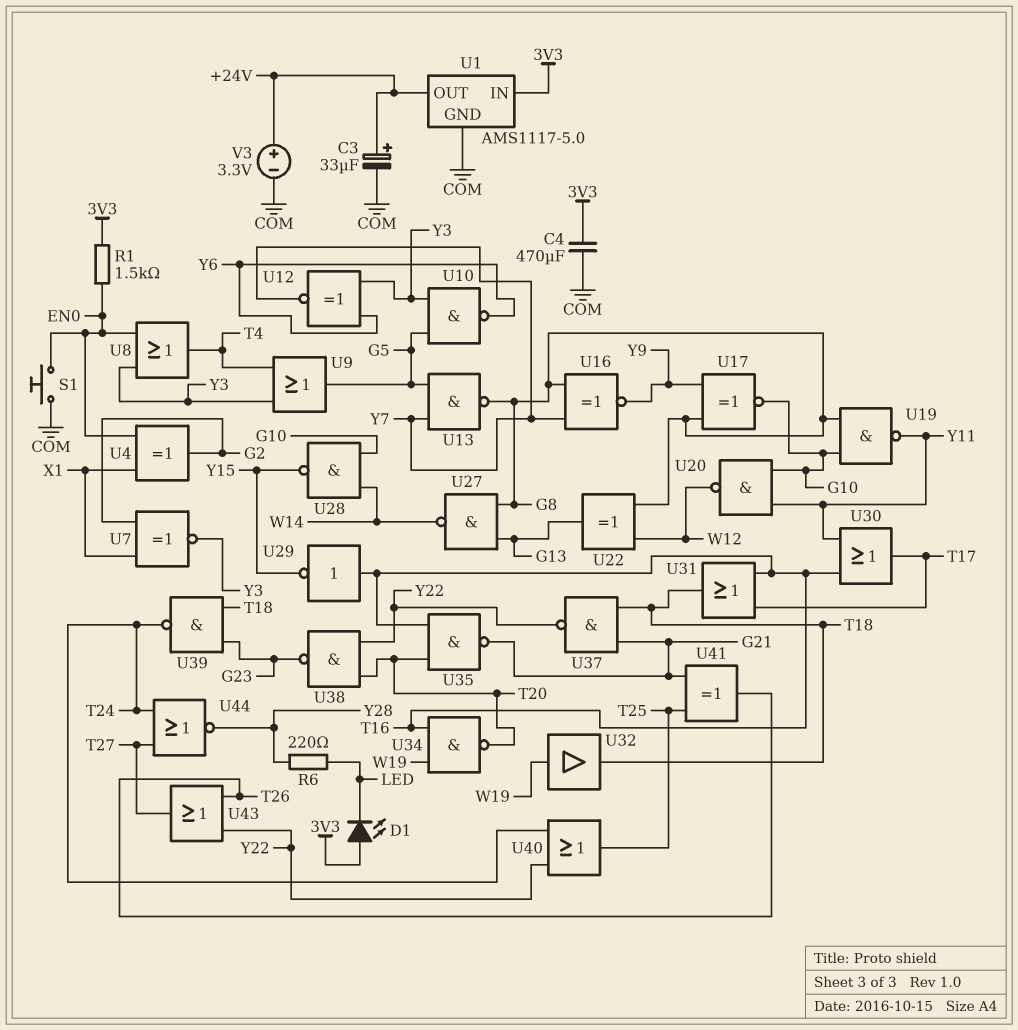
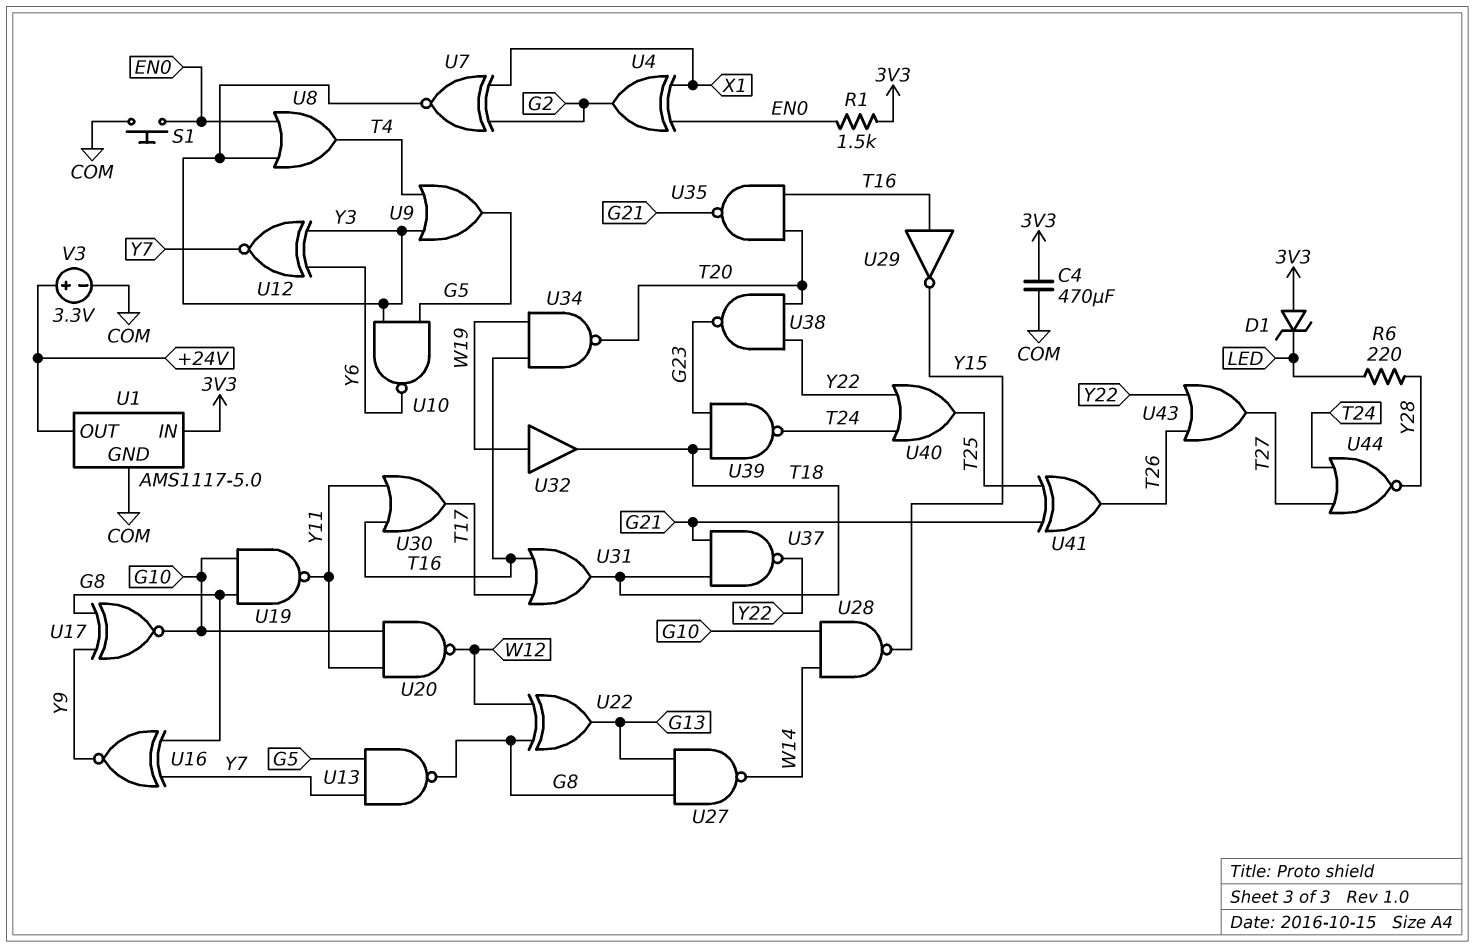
C3: 33uF (plus +24V, minus COM) -> none
D1: LED (A 3V3, K LED) -> zener (A 3V3, K LED)

